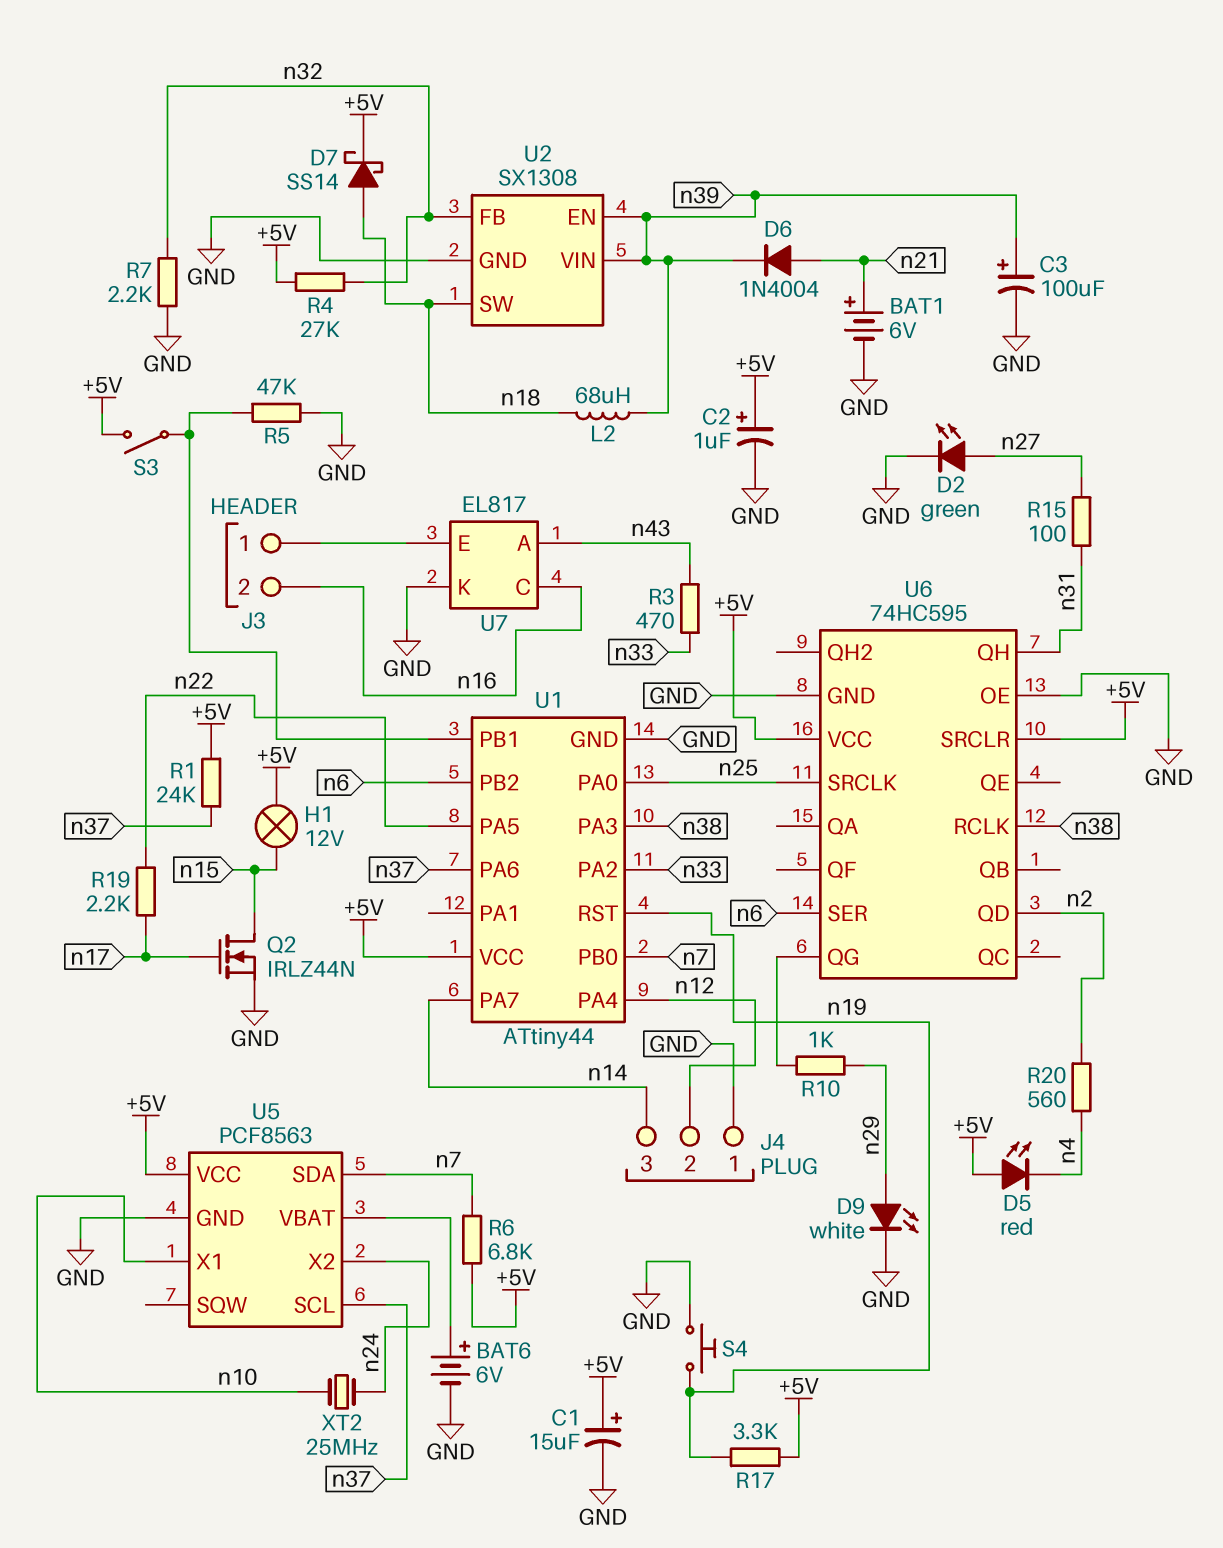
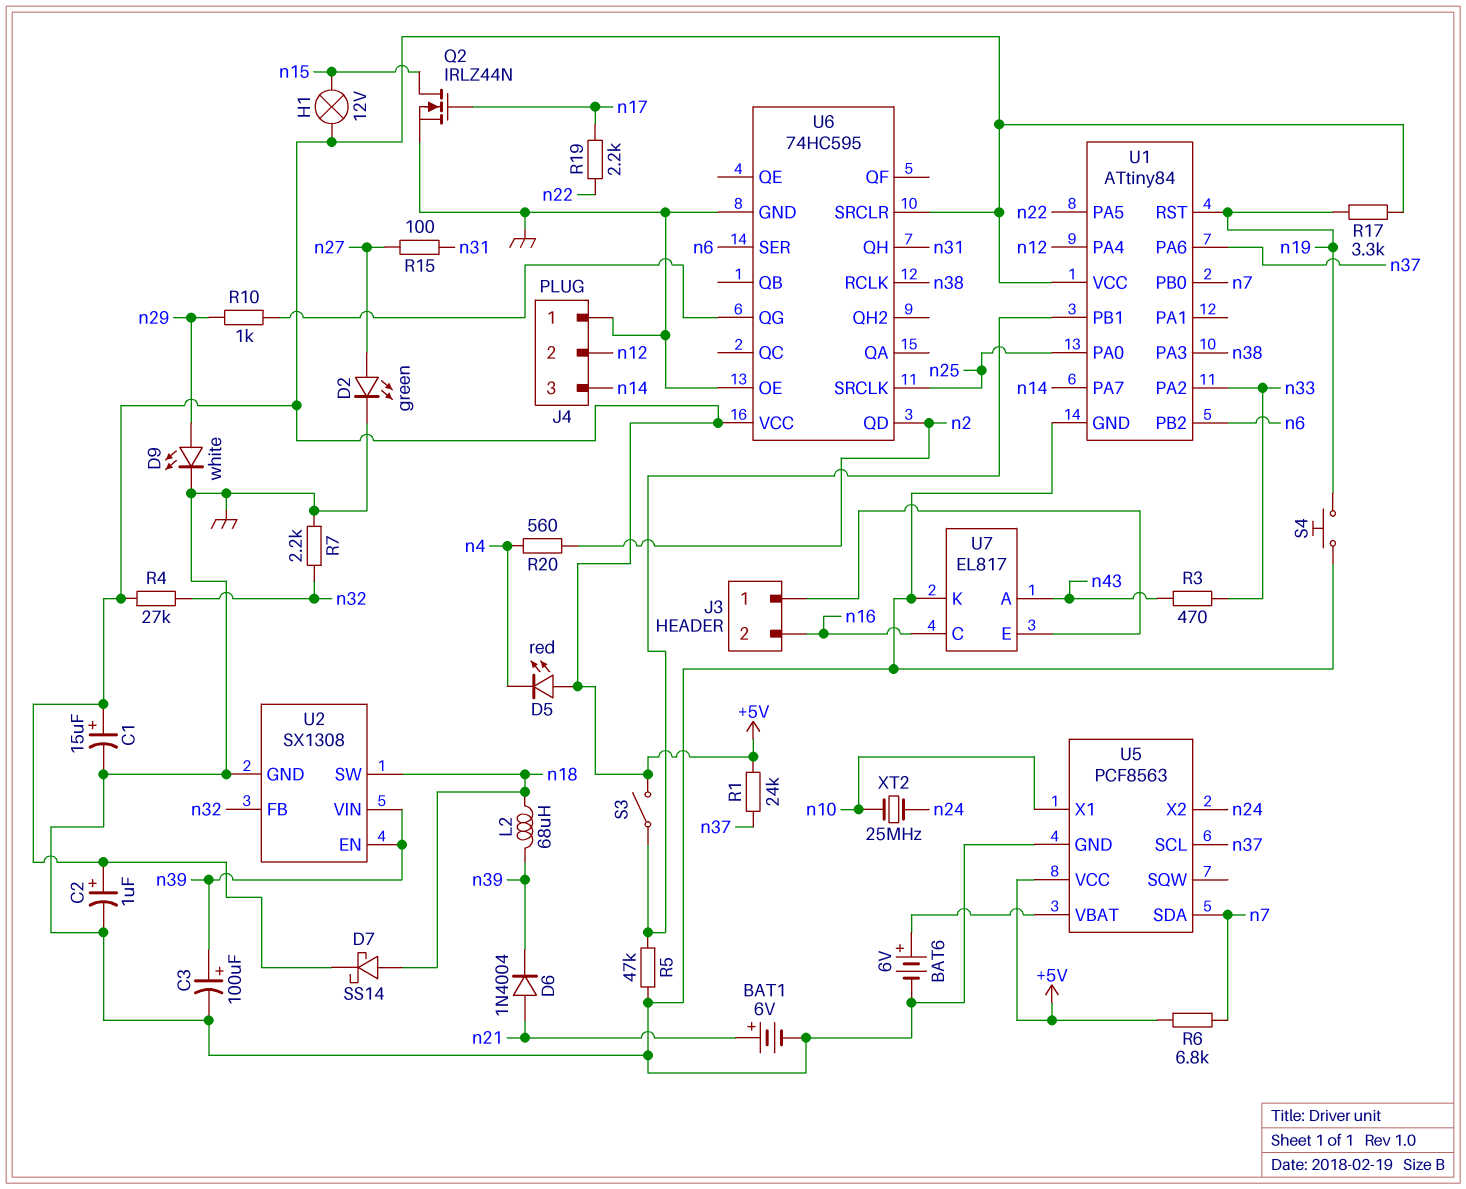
U1: ATtiny44 -> ATtiny84

